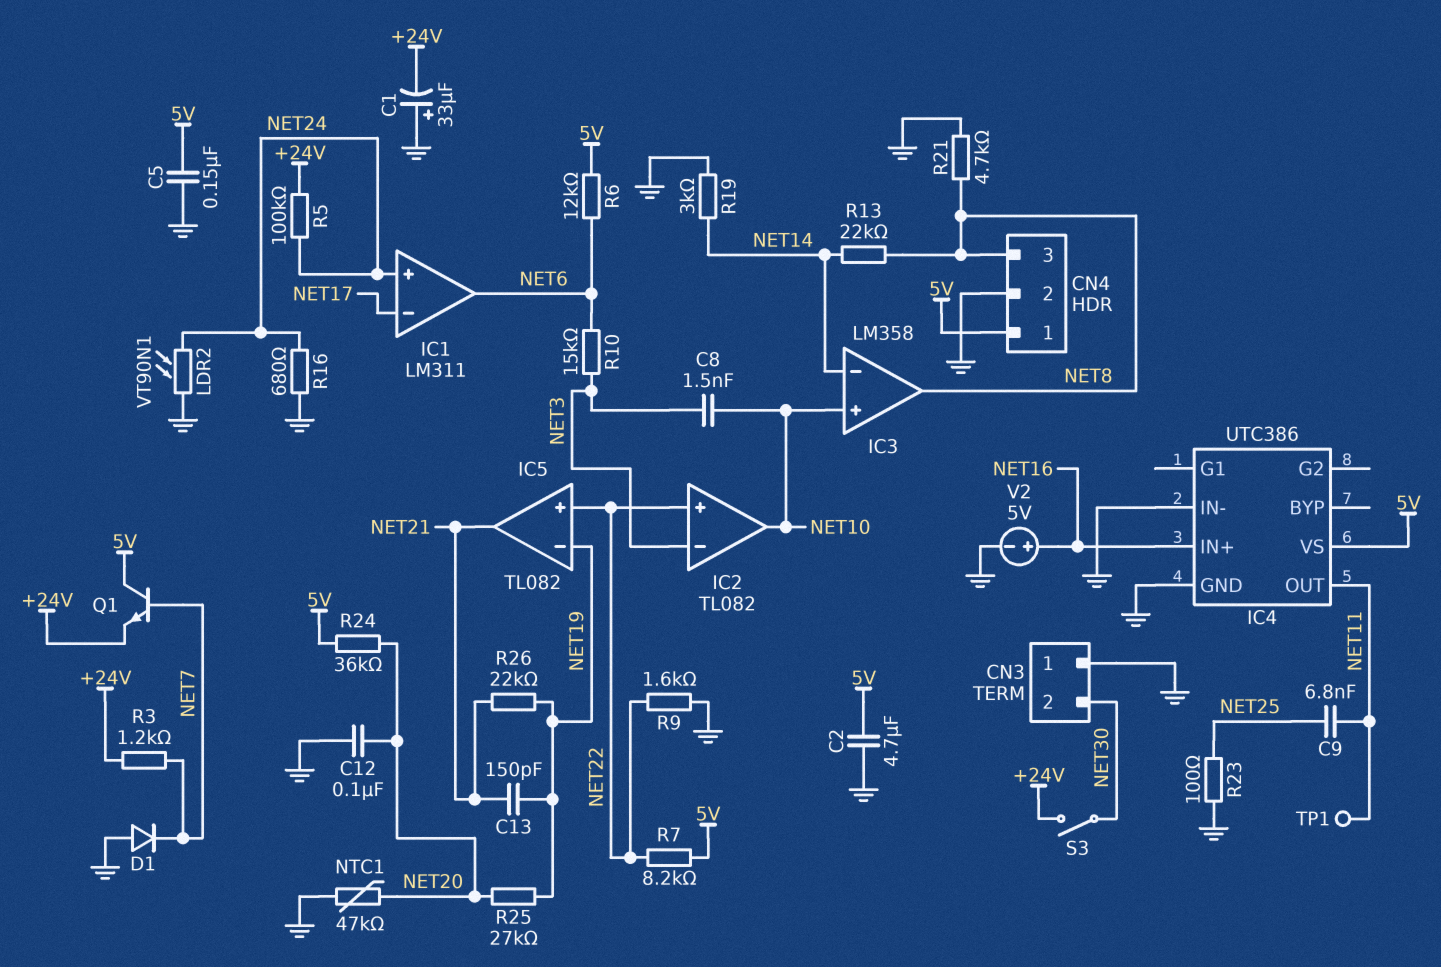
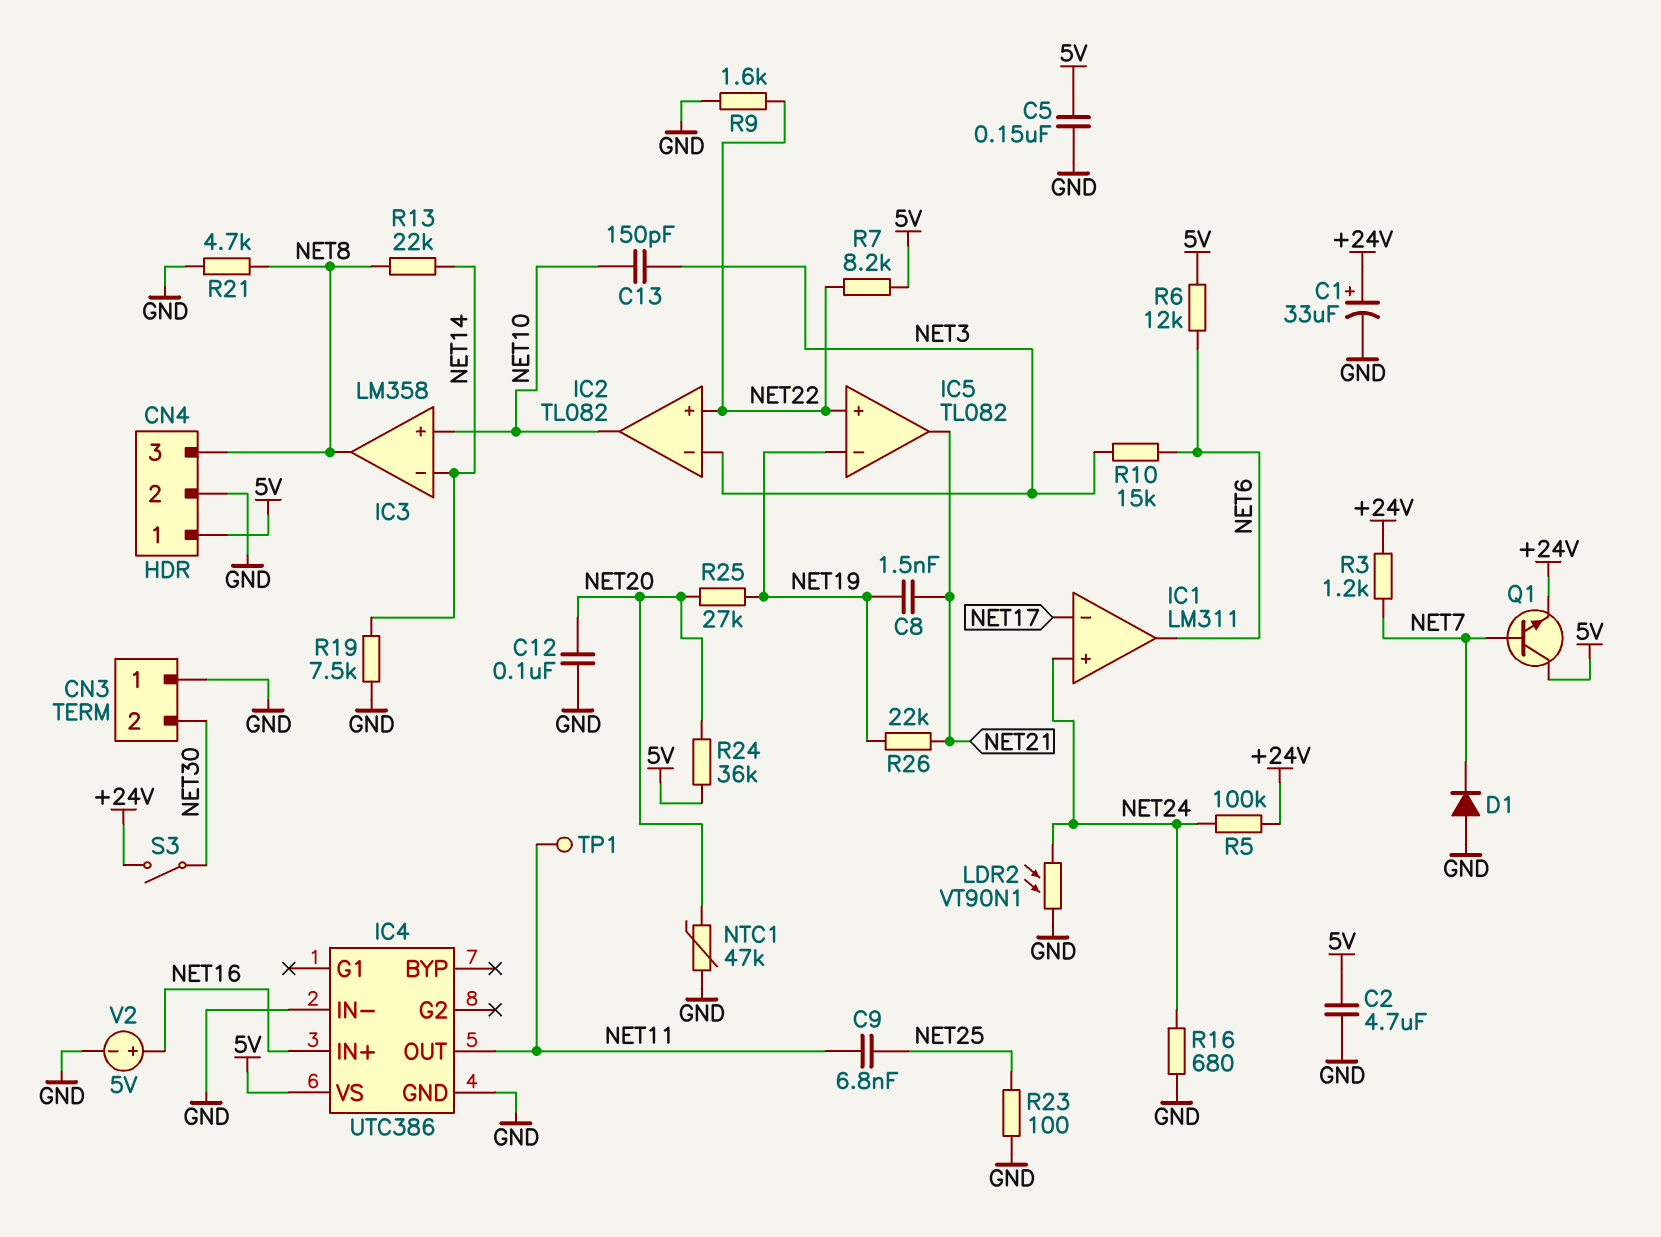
C1: 33uF (plus GND, minus +24V) -> 33uF (plus +24V, minus GND)
C8: 1.5nF (NET3, NET10) -> 1.5nF (NET19, NET21)
C13: 150pF (NET19, NET21) -> 150pF (NET3, NET10)
R19: 3k (GND, NET14) -> 7.5k (GND, NET14)

